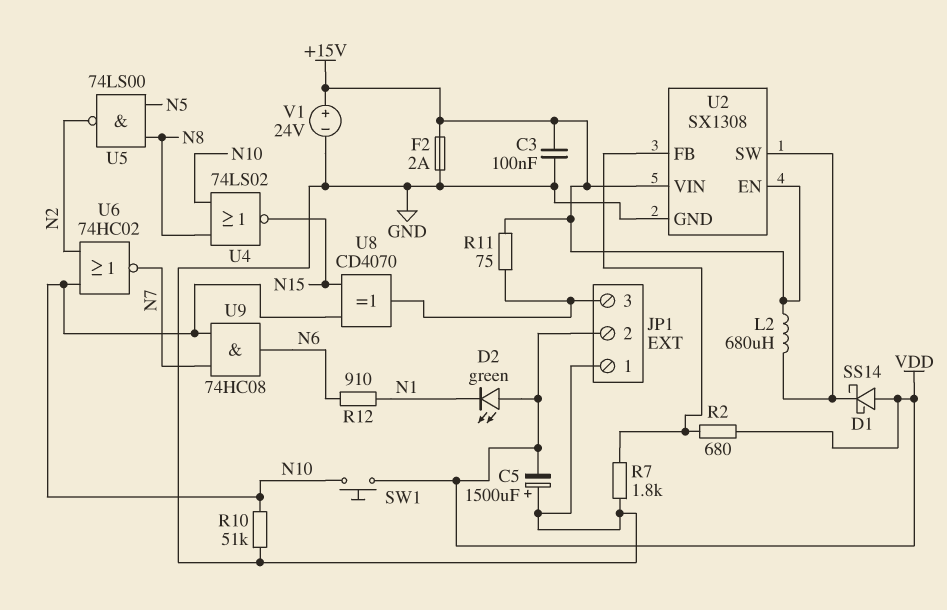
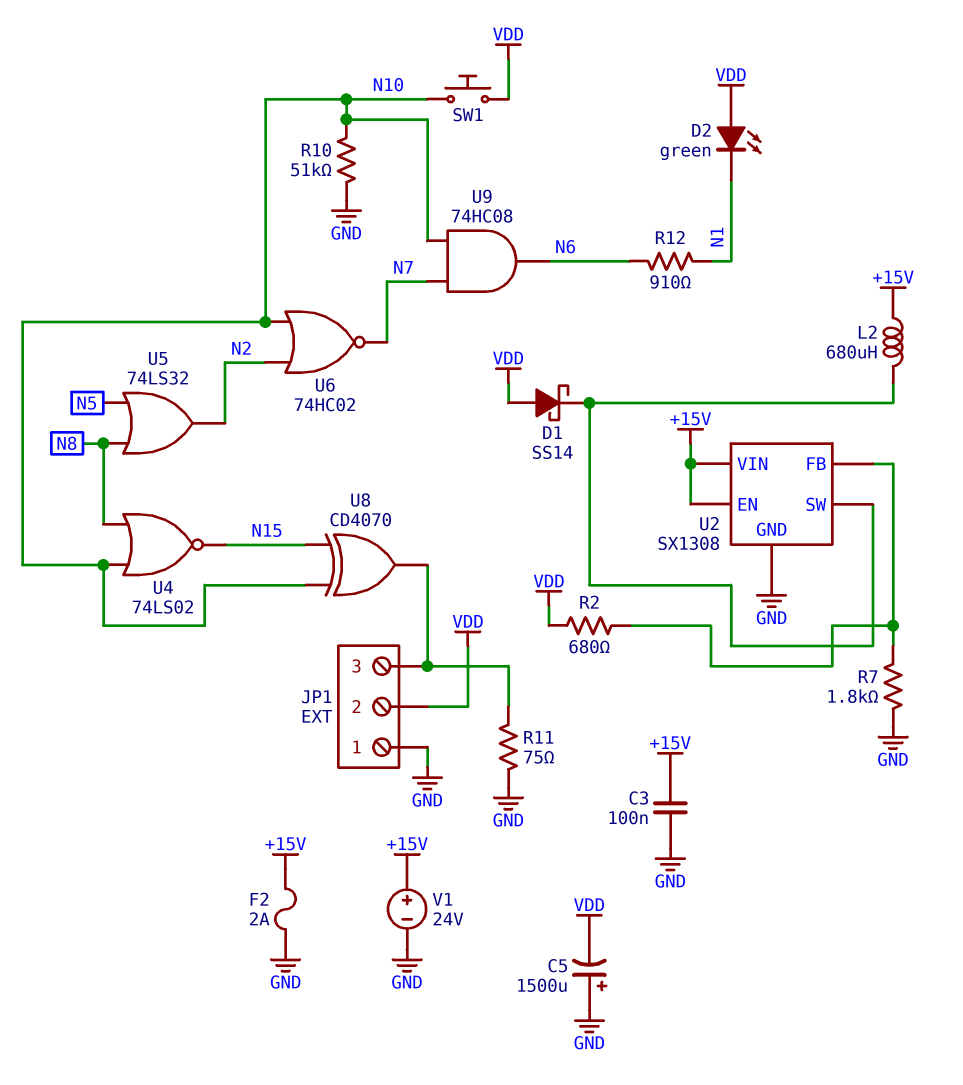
R11: 75 (+15V, JP1/3) -> 75 (GND, JP1/3)
U5: NAND 74LS00 (in N5, in N8, out N2) -> OR 74LS32 (in N5, in N8, out N2)

